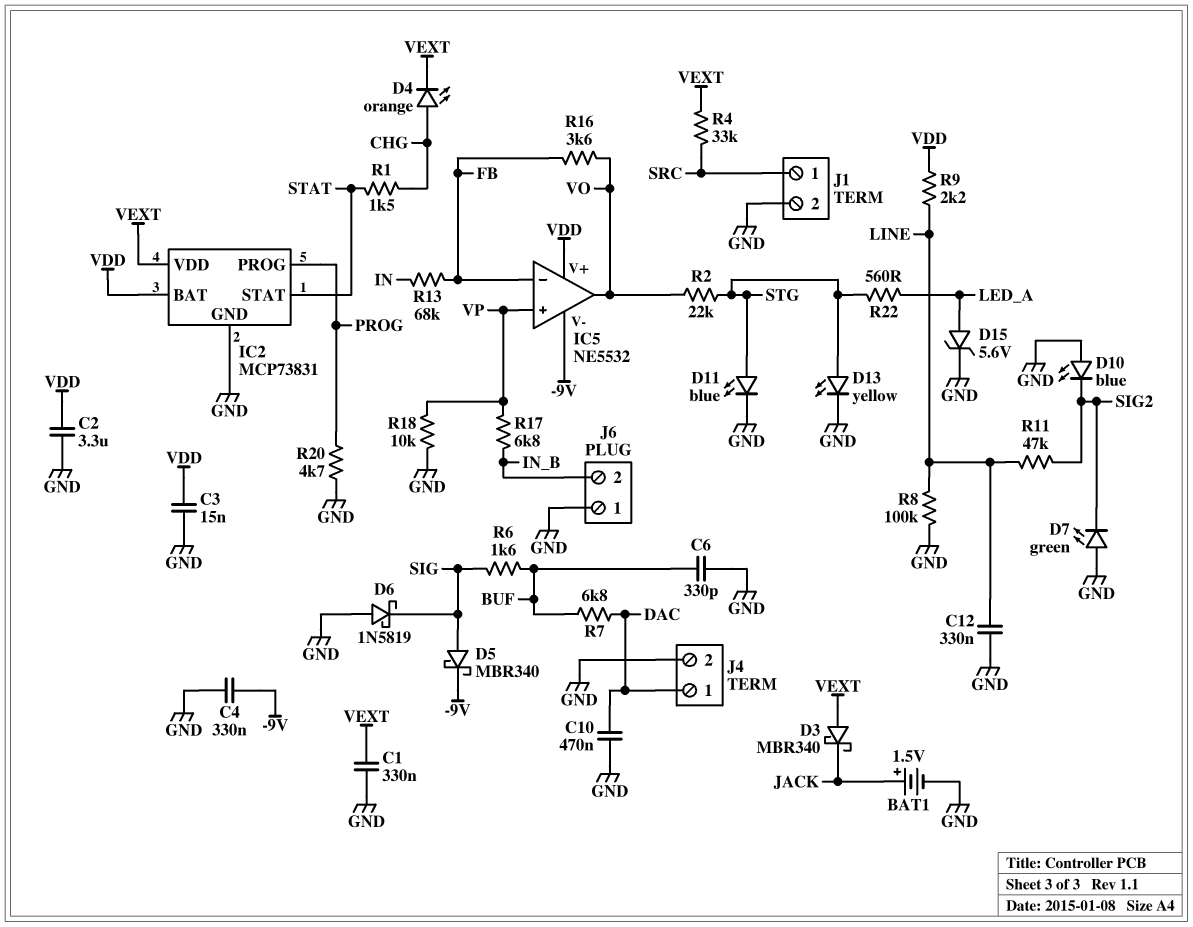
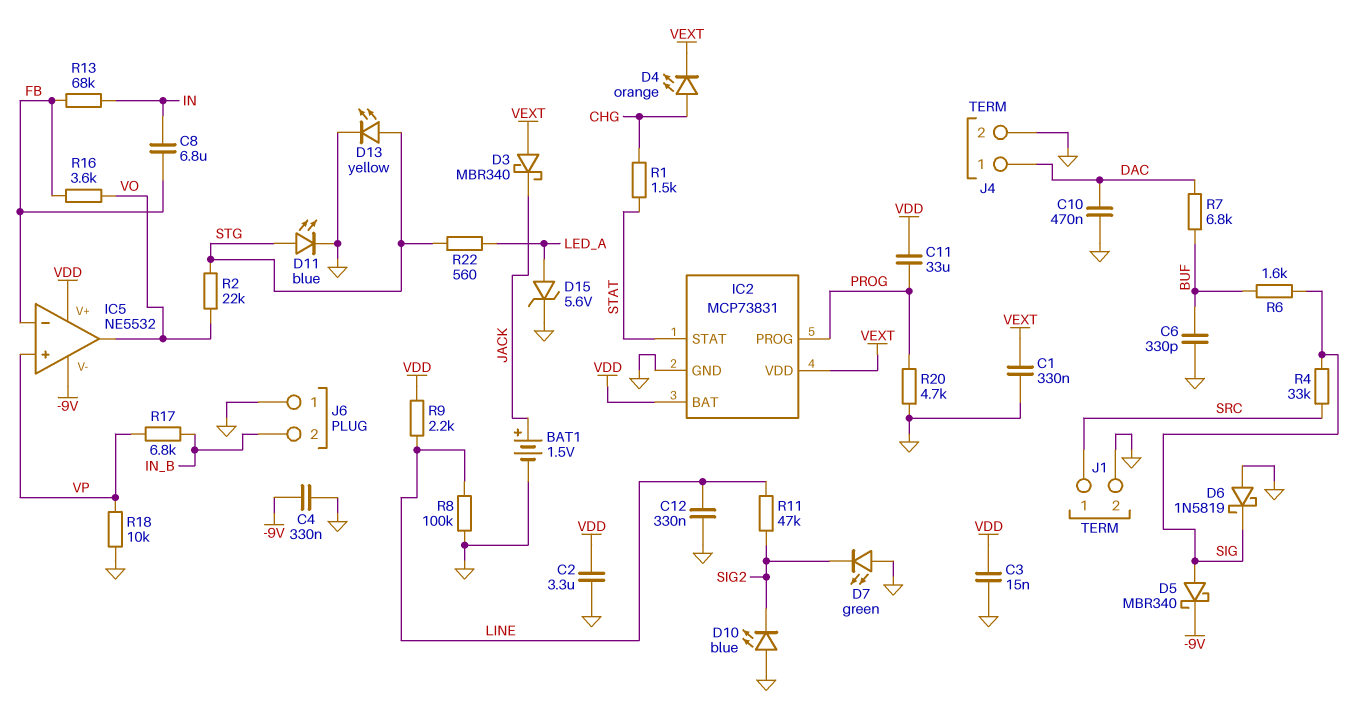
C8: none -> 6.8uF (FB, IN)
C11: none -> 33uF (PROG, VDD)
R4: 33k (SRC, VEXT) -> 33k (SIG, SRC)

